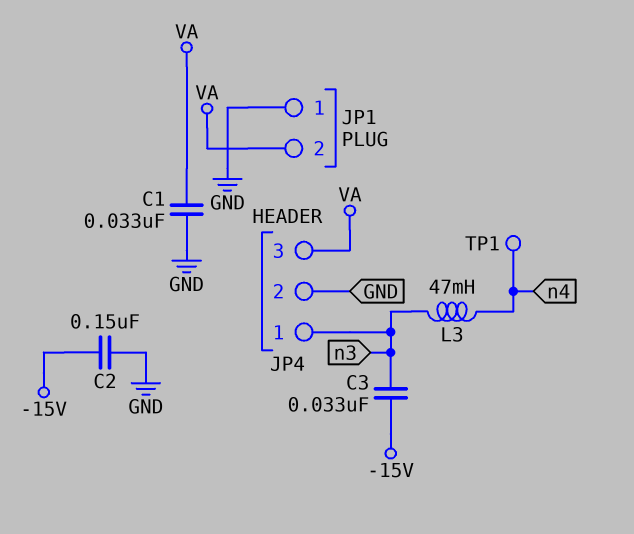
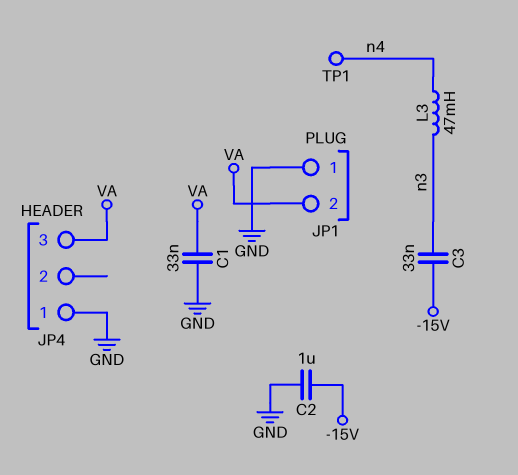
C2: 150nF (-15V, GND) -> 1uF (-15V, GND)
JP4 pin 1: n3 -> GND
JP4 pin 2: GND -> none

